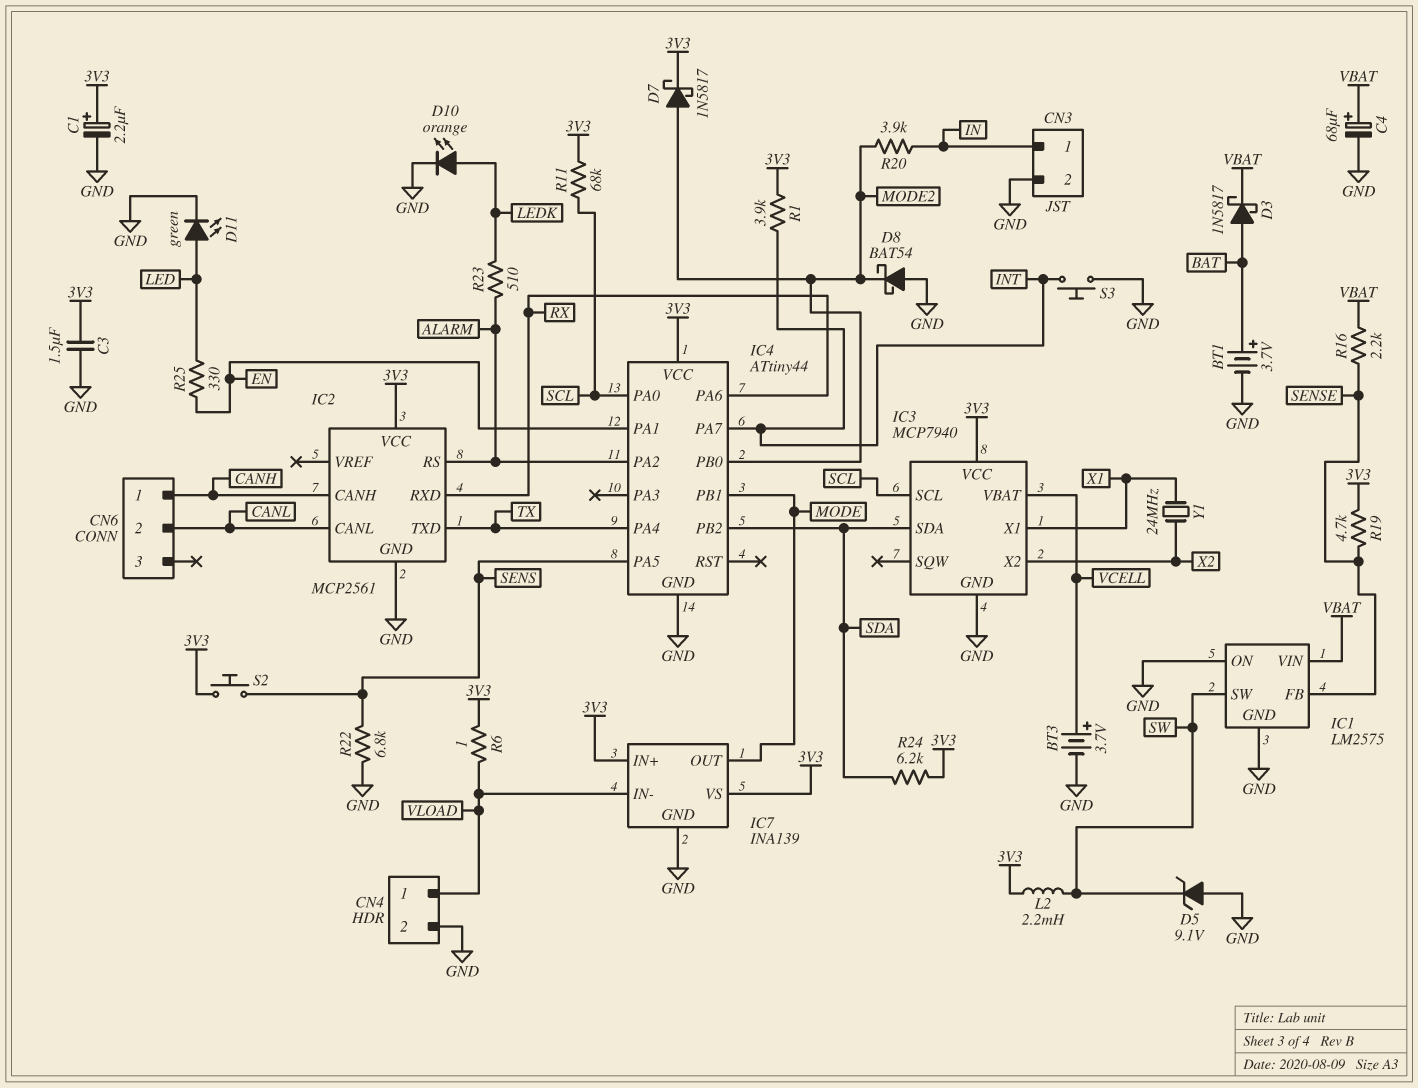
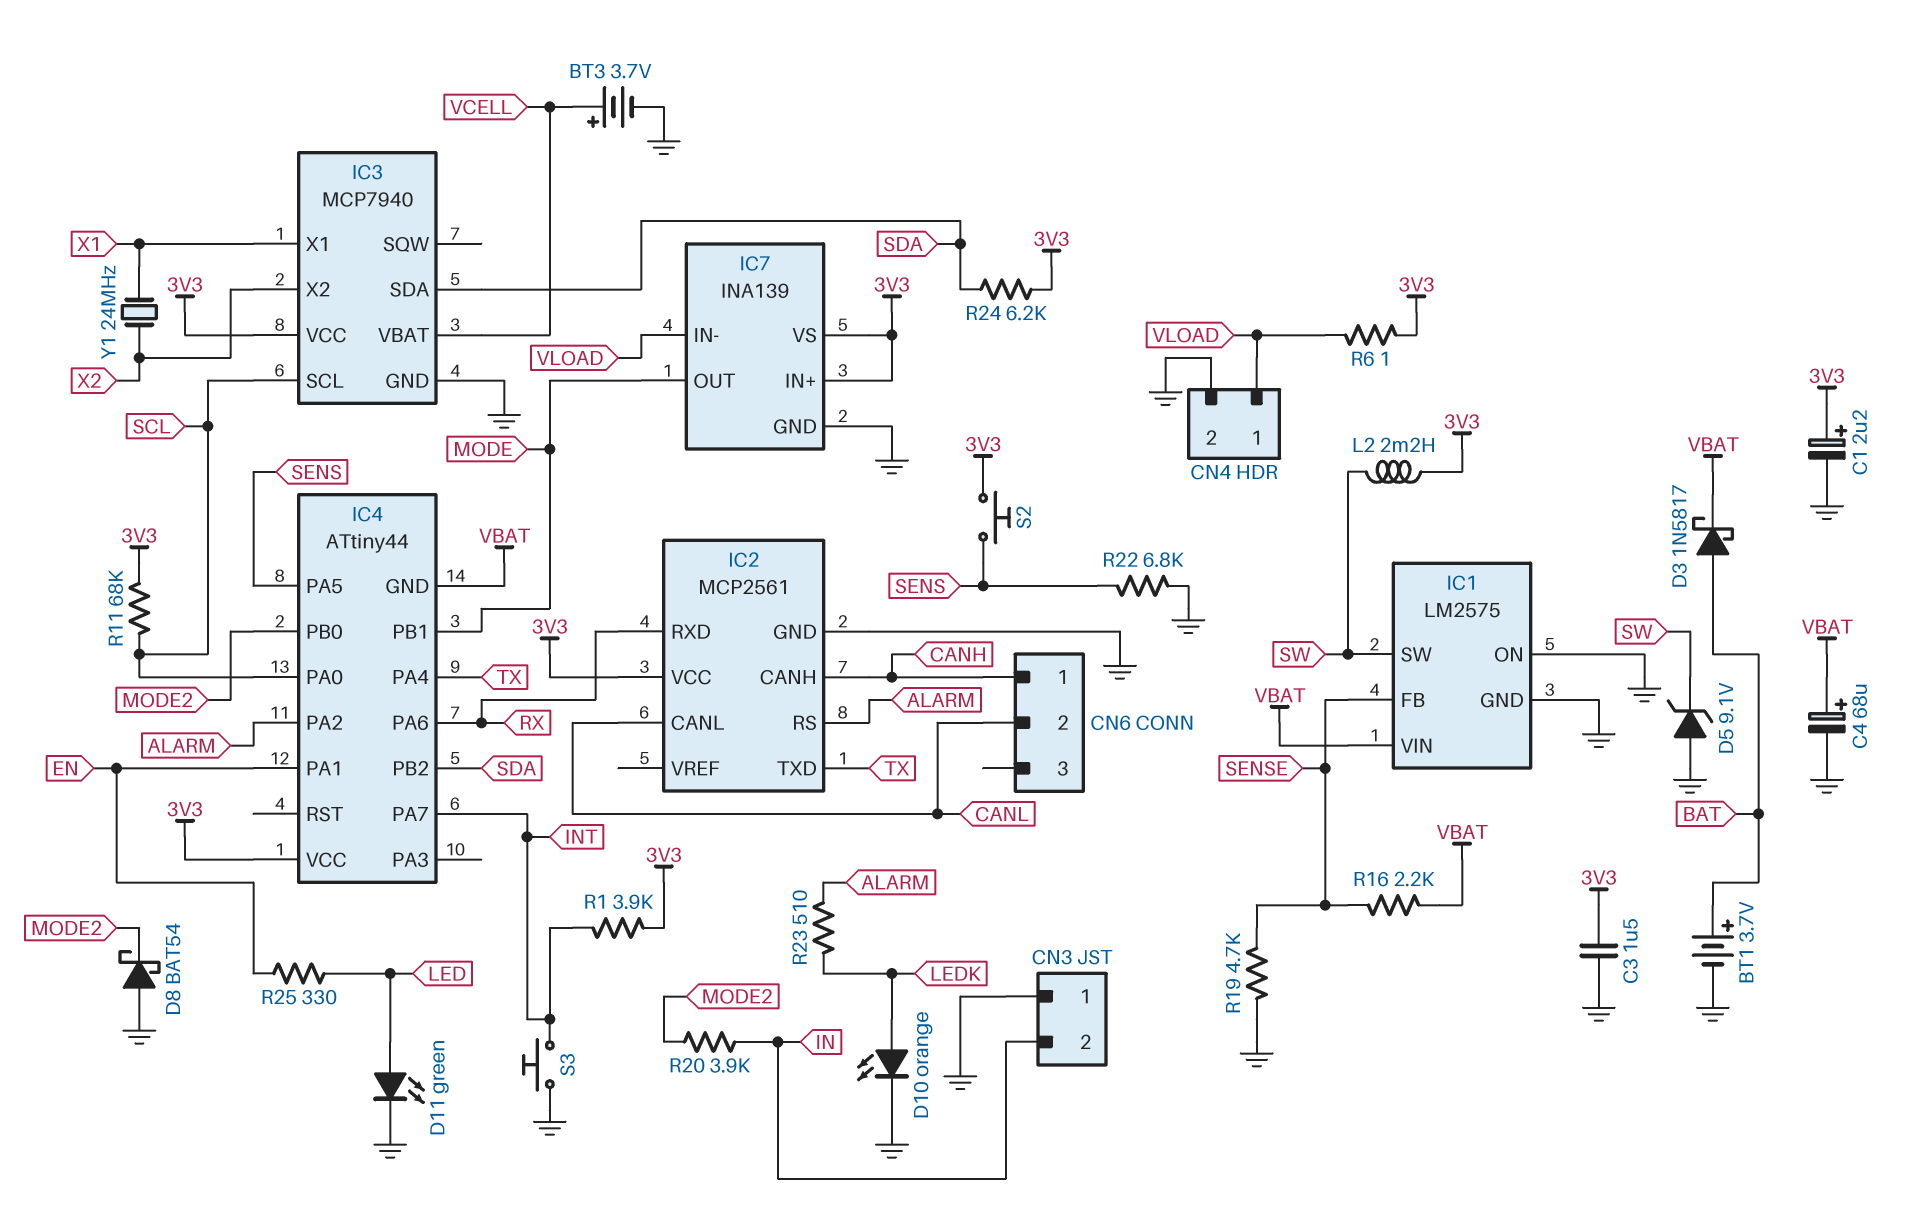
CN3 pin 1: IN -> GND
CN3 pin 2: GND -> IN
D7: schottky 1N5817 (A MODE2, K 3V3) -> none
IC4 pin GND: GND -> VBAT
R19: 4.7k (3V3, SENSE) -> 4.7k (GND, SENSE)

